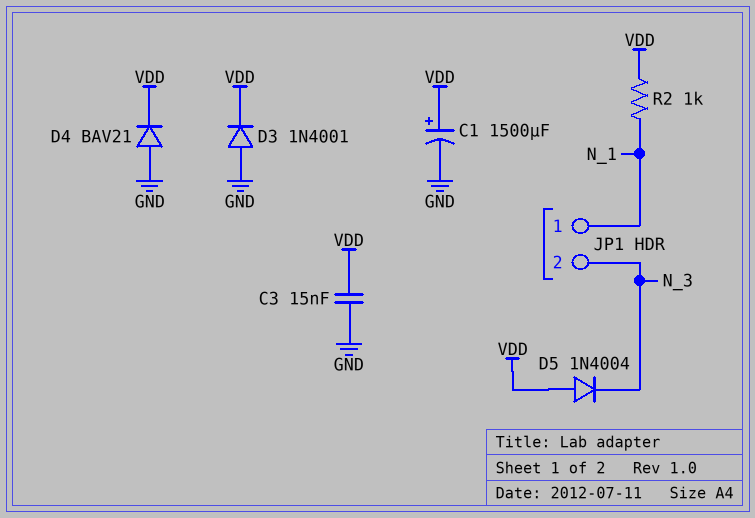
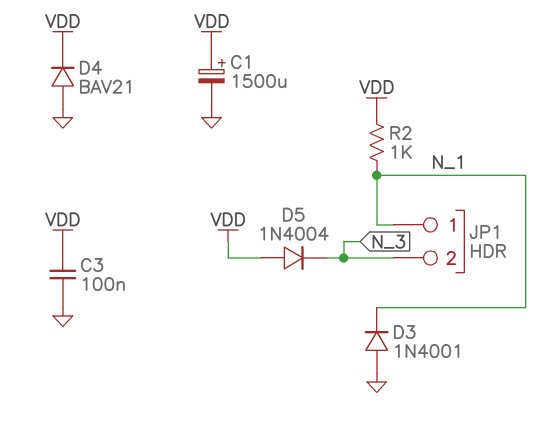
C3: 15nF (GND, VDD) -> 100nF (GND, VDD)
D3: diode 1N4001 (A GND, K VDD) -> diode 1N4001 (A GND, K N_1)

